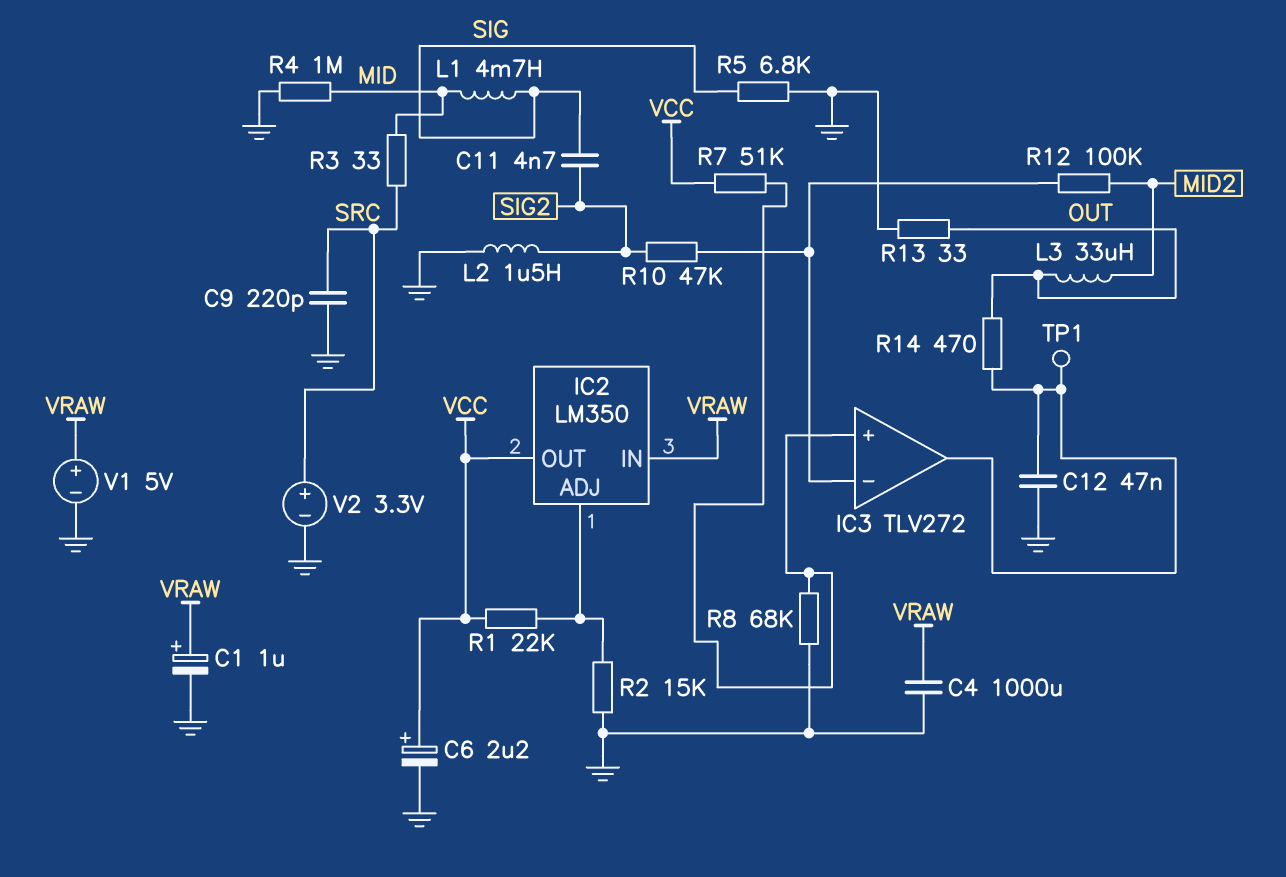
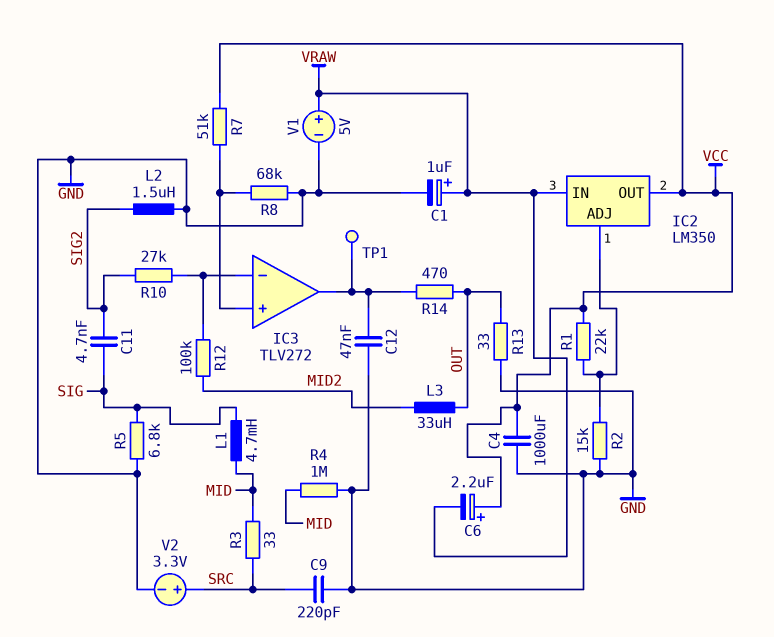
C4: 1000uF (GND, VRAW) -> 1000uF (GND, VCC)
C6: 2.2uF (plus VCC, minus GND) -> 2.2uF (plus VCC, minus VRAW)
R10: 47k (IC3/in-, SIG2) -> 27k (IC3/in-, SIG2)

